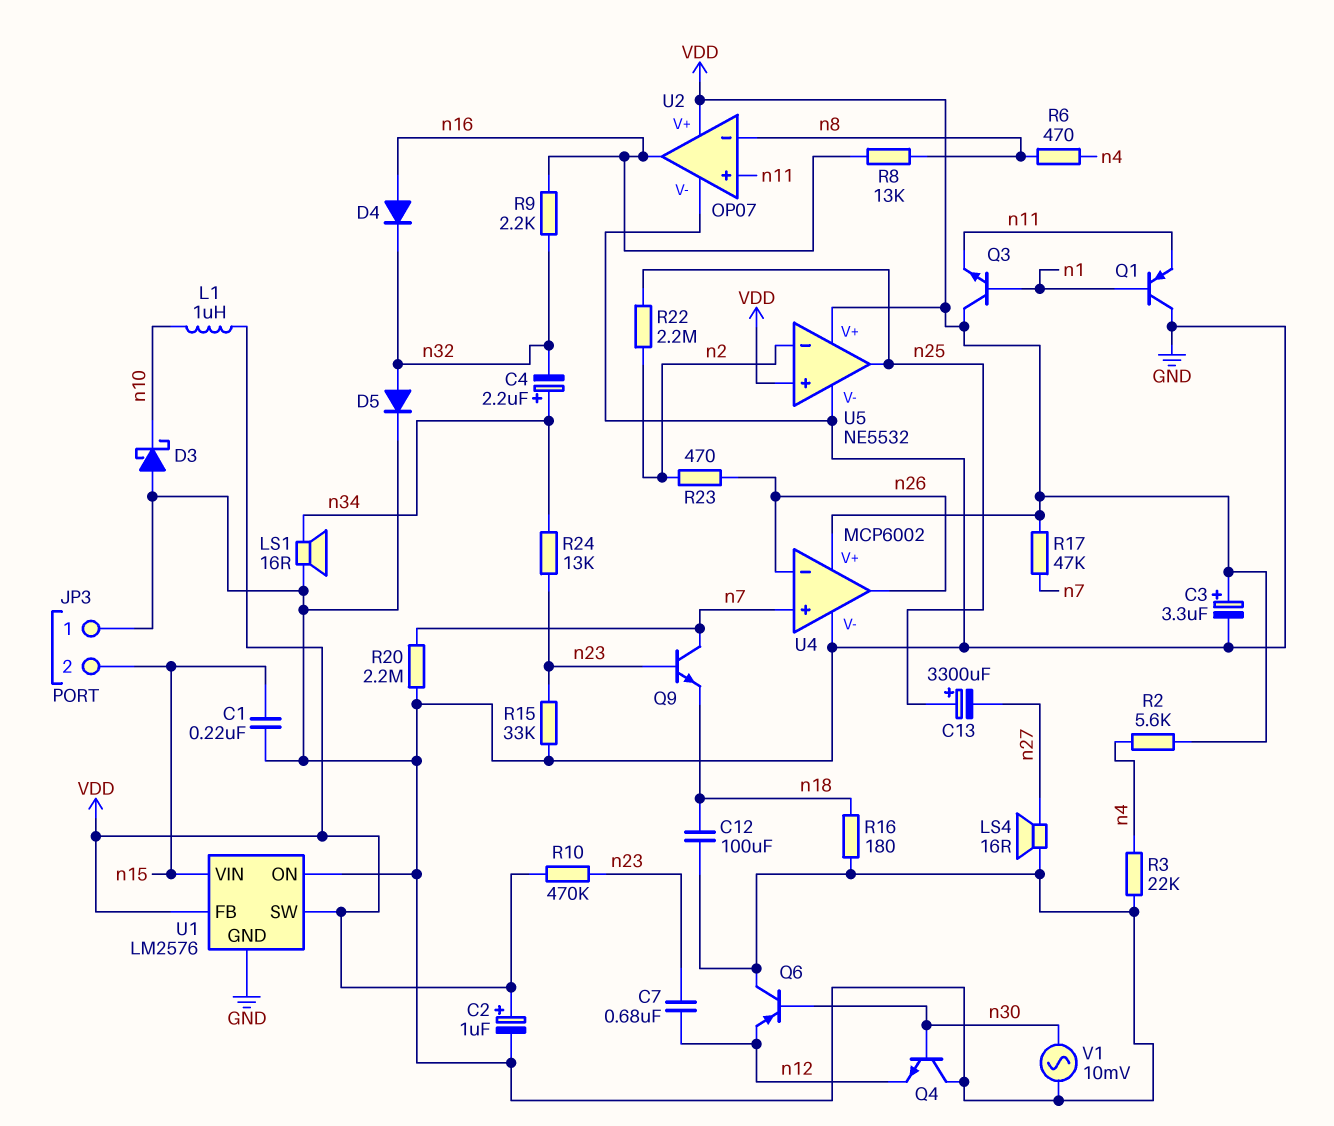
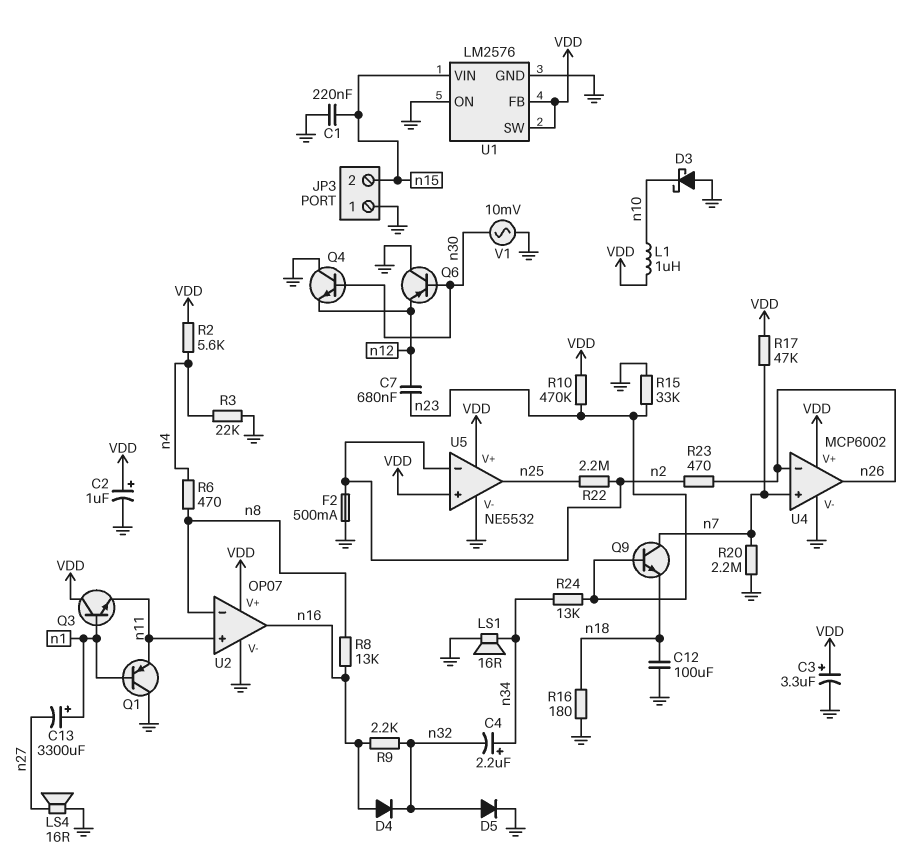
C13: 3300uF (plus n25, minus n27) -> 3300uF (plus n1, minus n27)
F2: none -> 500mA (GND, n2)

